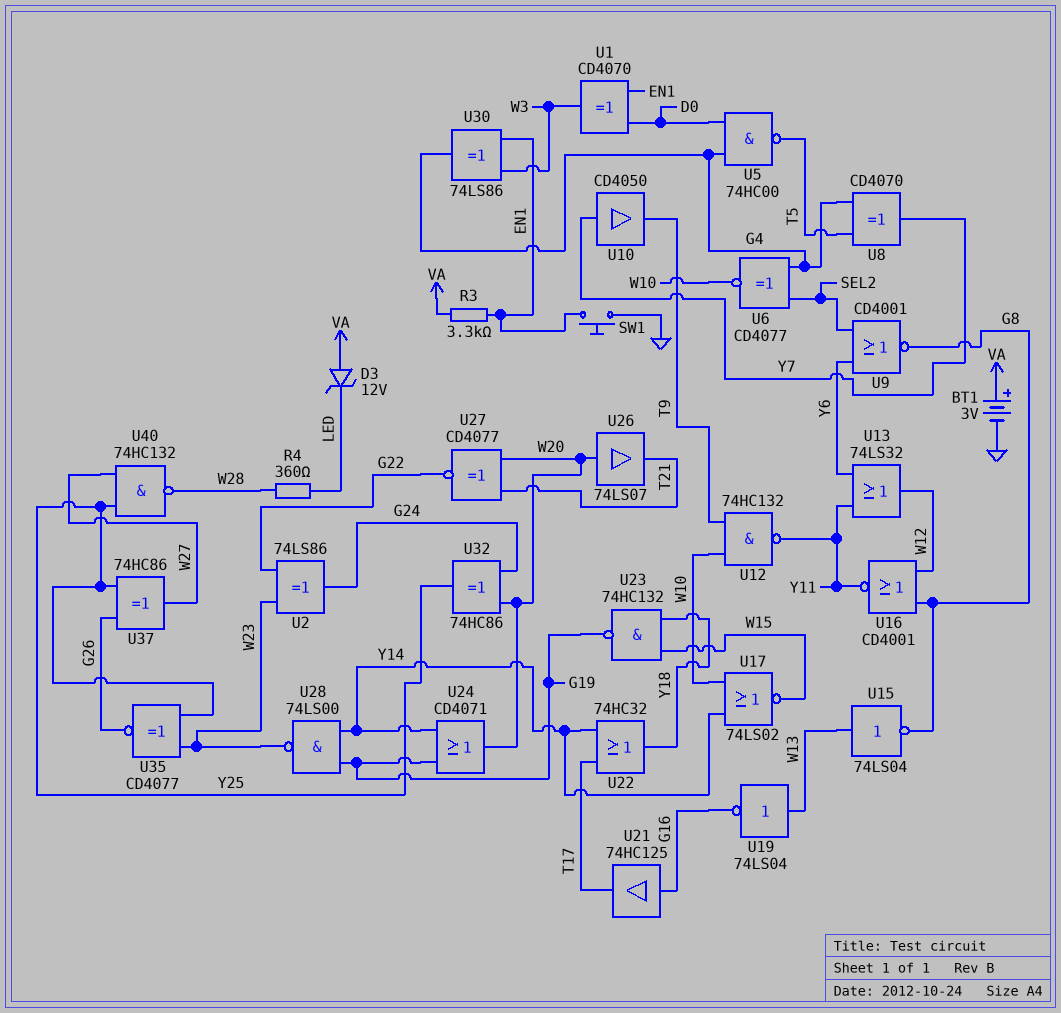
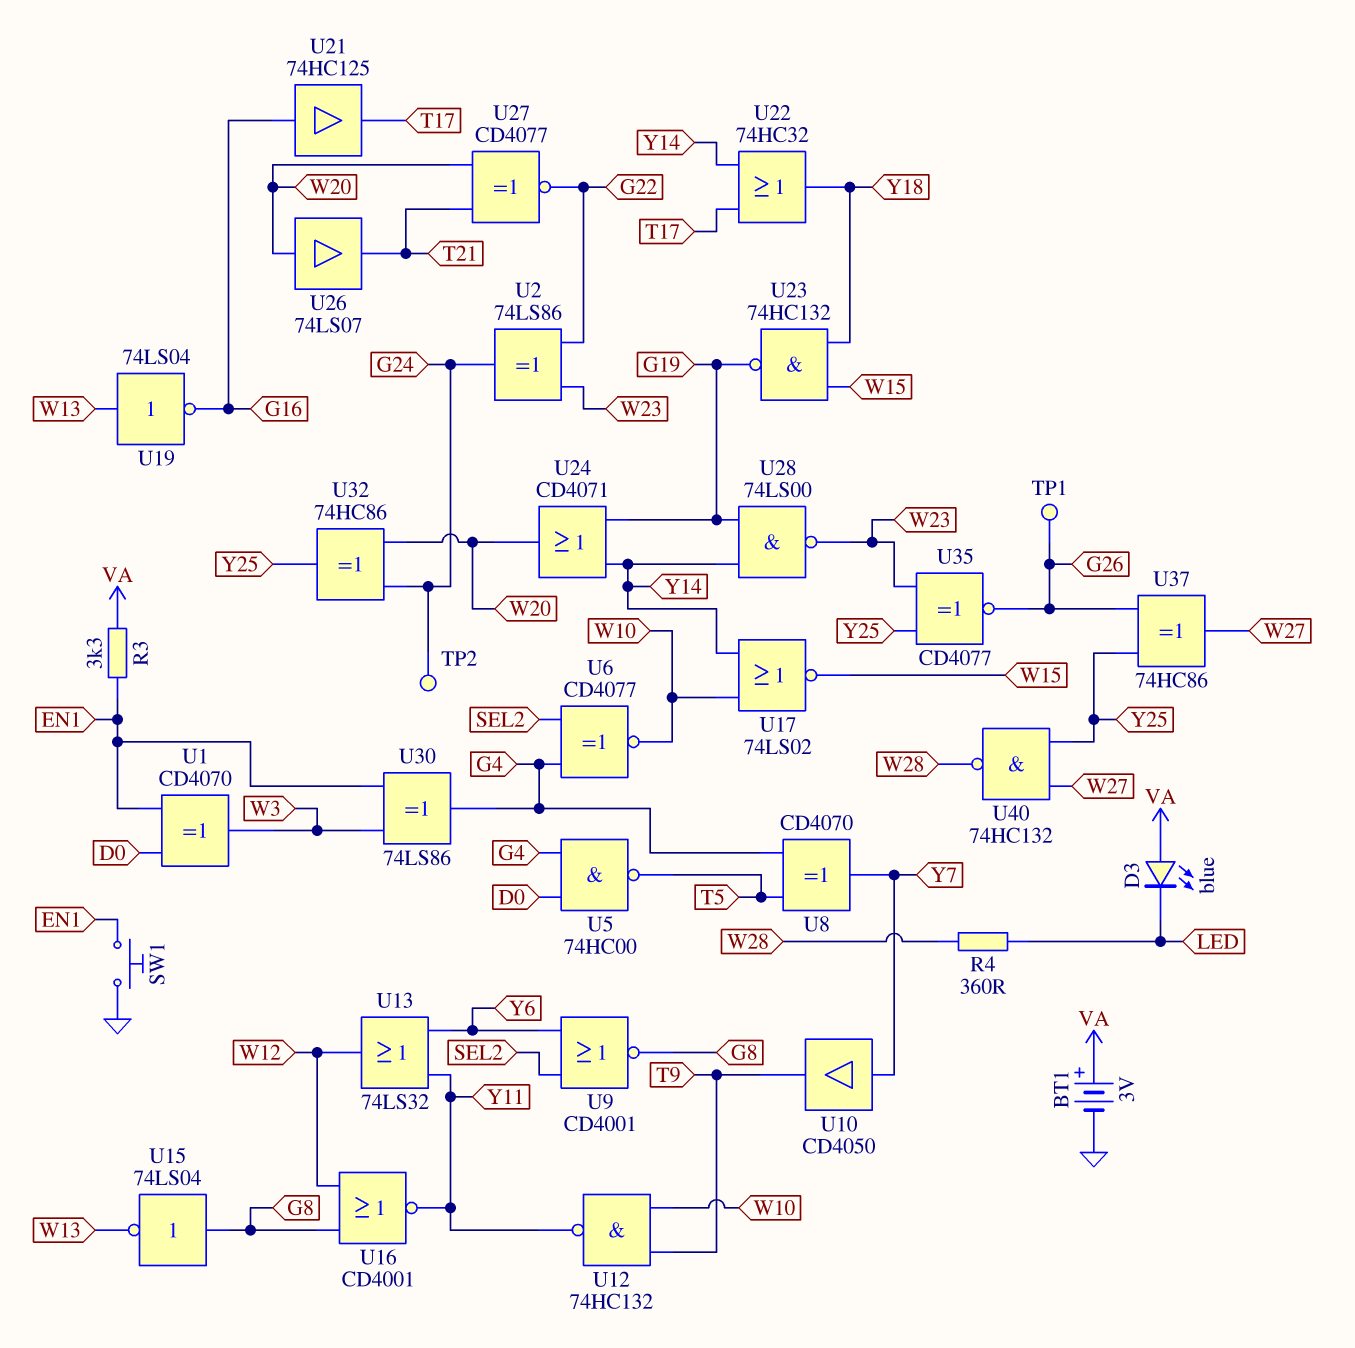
D3: zener 12V (A VA, K LED) -> LED blue (A VA, K LED)
TP1: none -> test point (G26)
TP2: none -> test point (G24)
U15: NOT 74LS04 (in W13, out G8) -> NOT 74LS04 (in G8, out W13)

